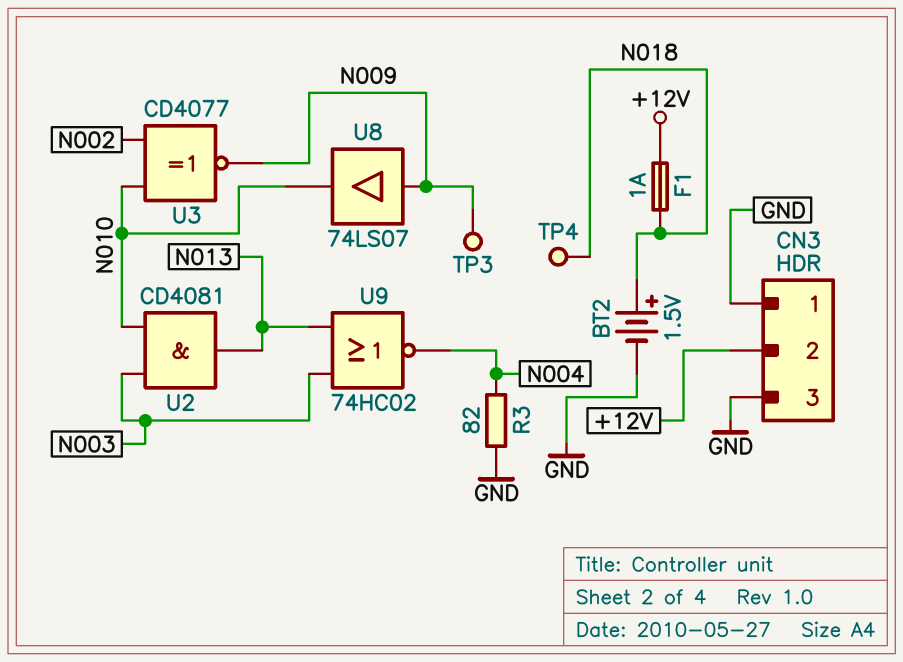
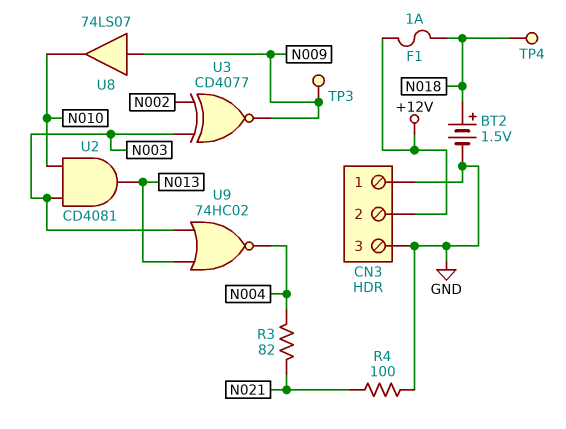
R3: 82 (GND, N004) -> 82 (N004, N021)
R4: none -> 100 (GND, N021)
U3: XNOR CD4077 (in N002, in N010, out N009) -> XNOR CD4077 (in N002, in N003, out N009)

